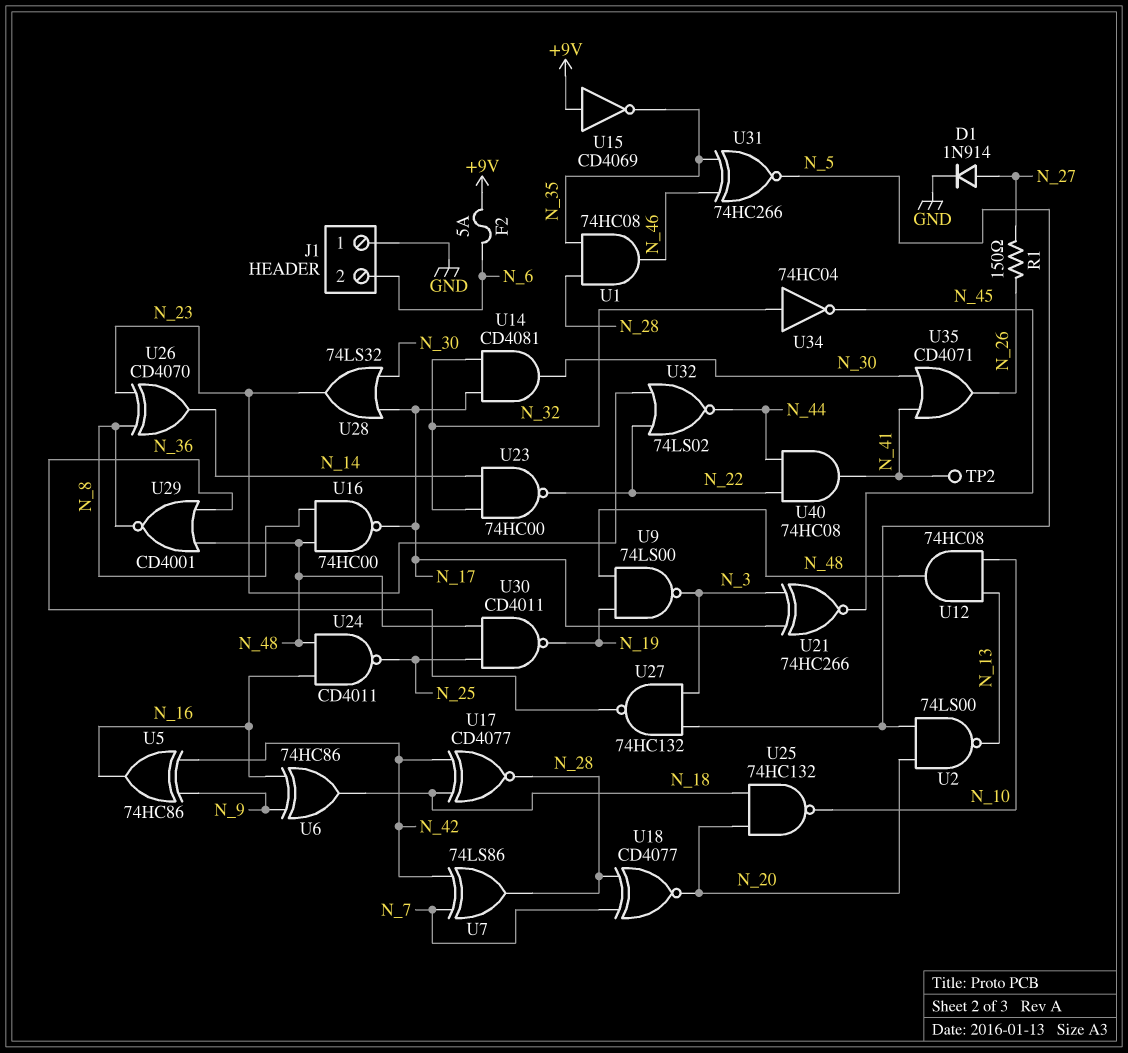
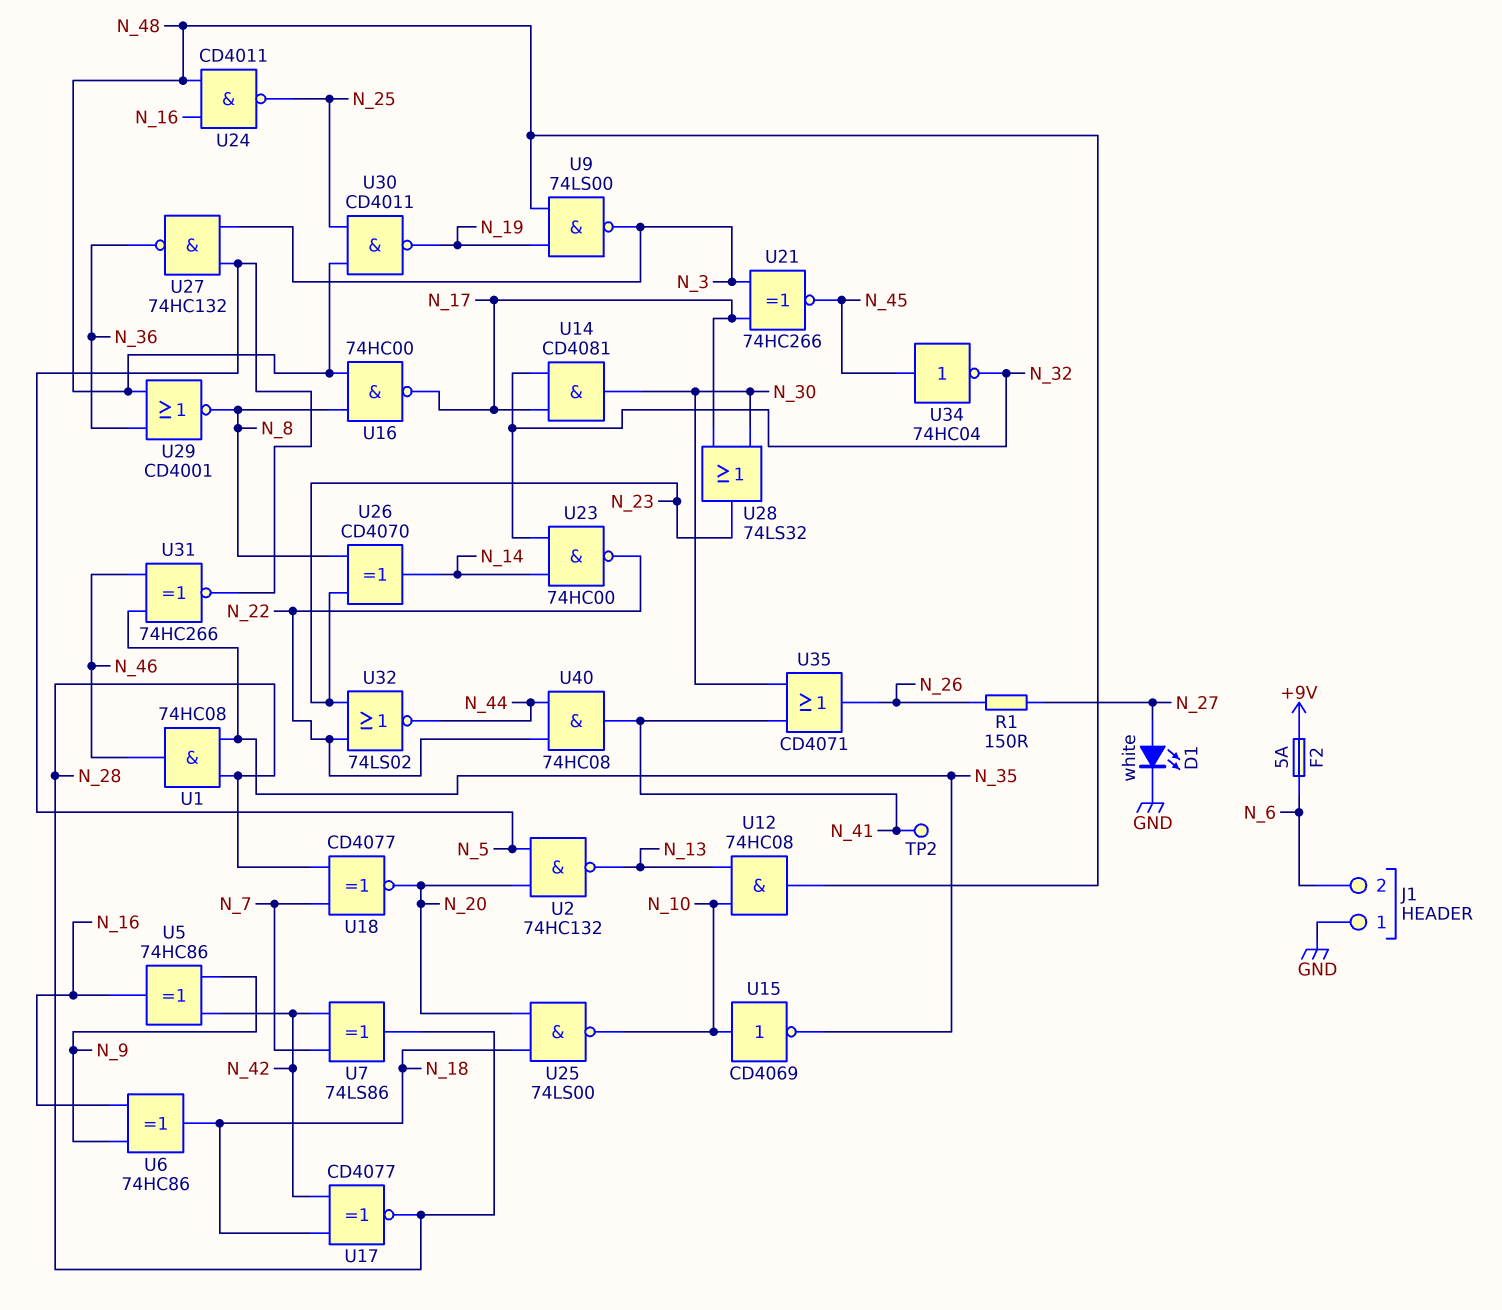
D1: diode 1N914 (A N_27, K GND) -> LED white (A N_27, K GND)
U2: NAND 74LS00 (in N_5, in N_20, out N_13) -> NAND 74HC132 (in N_5, in N_20, out N_13)
U15: NOT CD4069 (in +9V, out N_35) -> NOT CD4069 (in N_10, out N_35)
U25: NAND 74HC132 (in N_18, in N_20, out N_10) -> NAND 74LS00 (in N_18, in N_20, out N_10)
U34: NOT 74HC04 (in N_32, out N_45) -> NOT 74HC04 (in N_45, out N_32)

